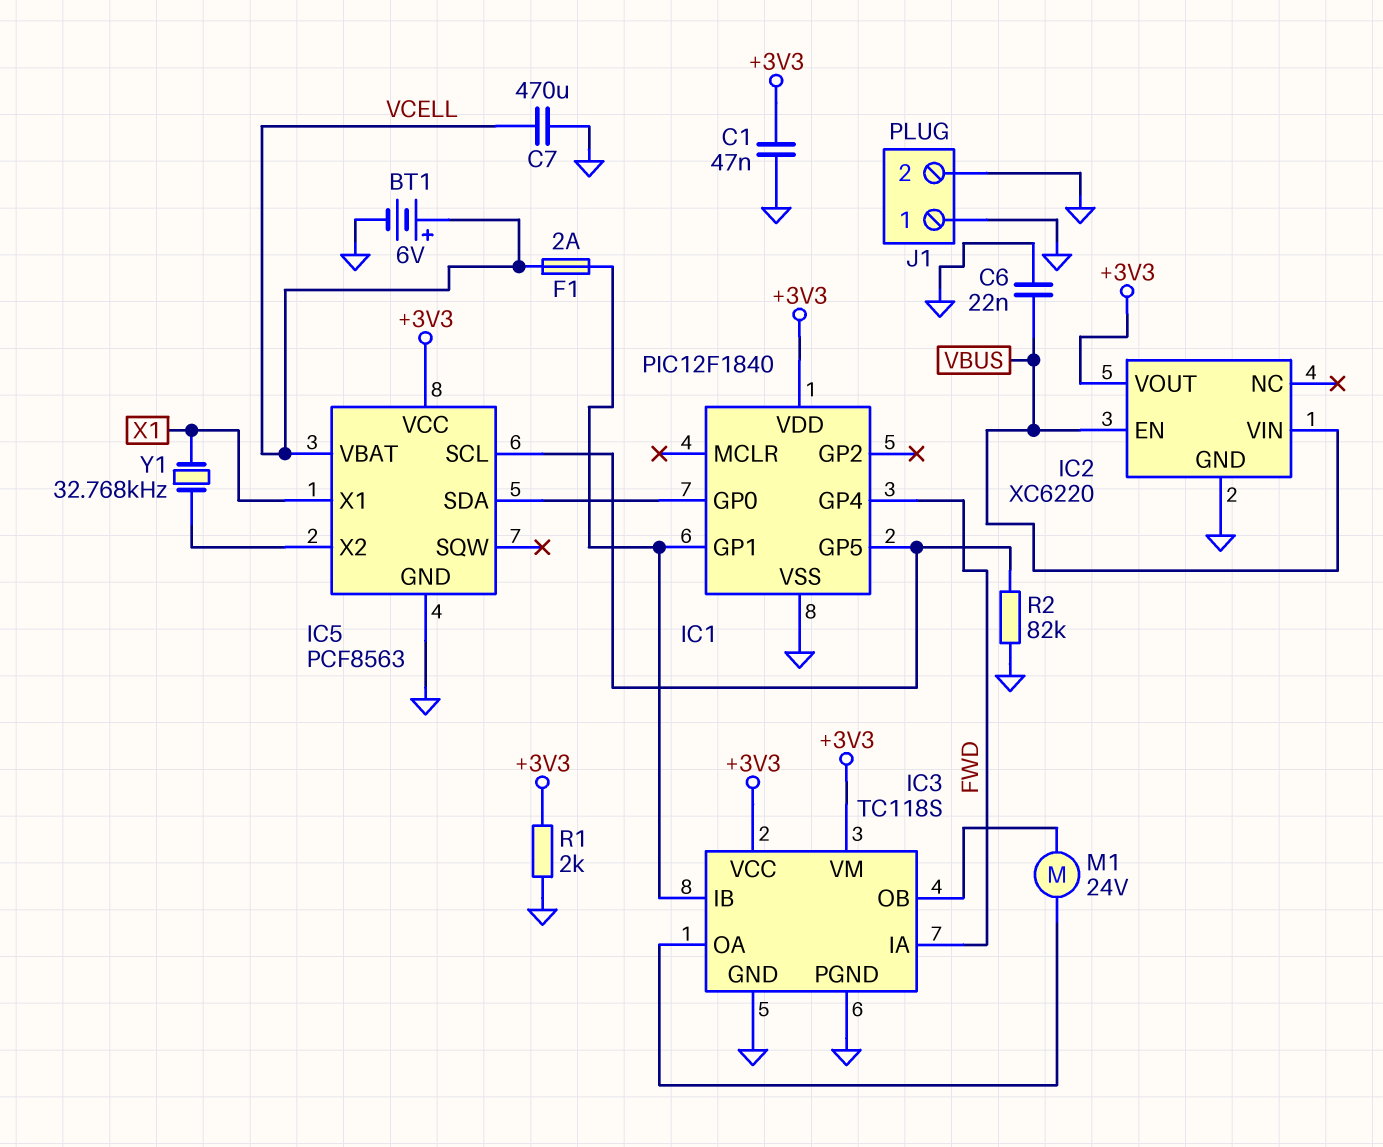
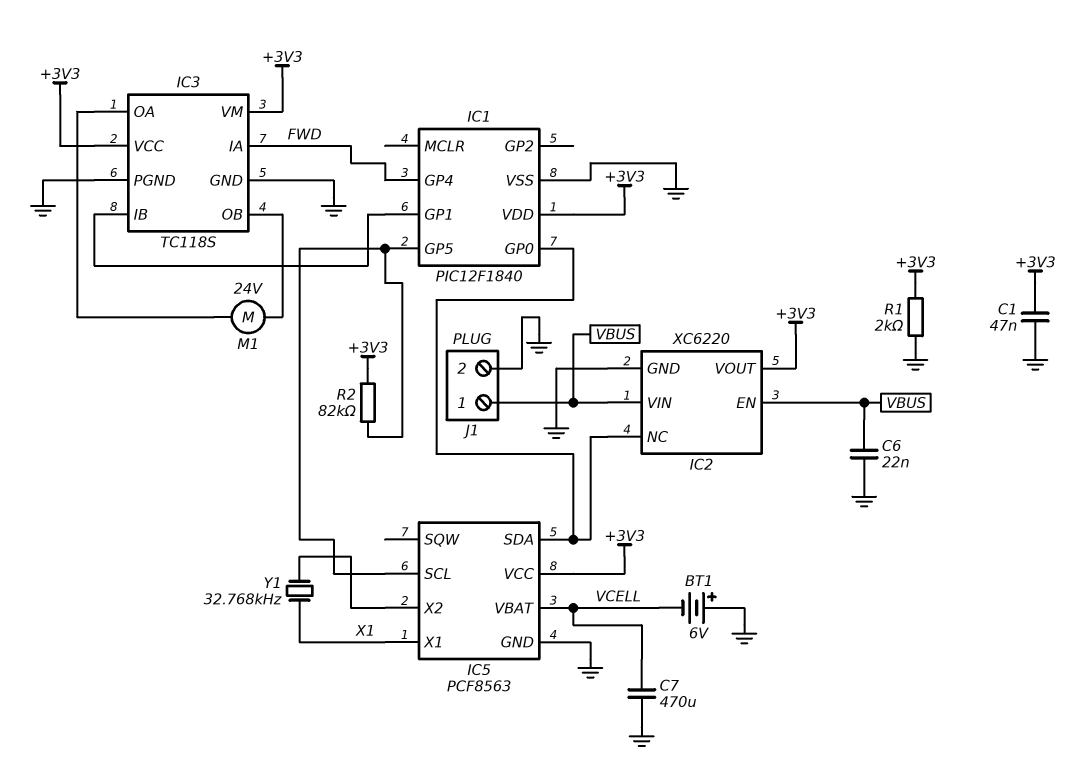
BT1: 6V (plus VCELL, minus GND) -> 6V (plus GND, minus VCELL)
F1: 2A (IC1/GP1, VCELL) -> none
IC2 pin NC: none -> IC1/GP0
J1 pin 1: GND -> VBUS
R2: 82k (GND, IC1/GP5) -> 82k (+3V3, IC1/GP5)

